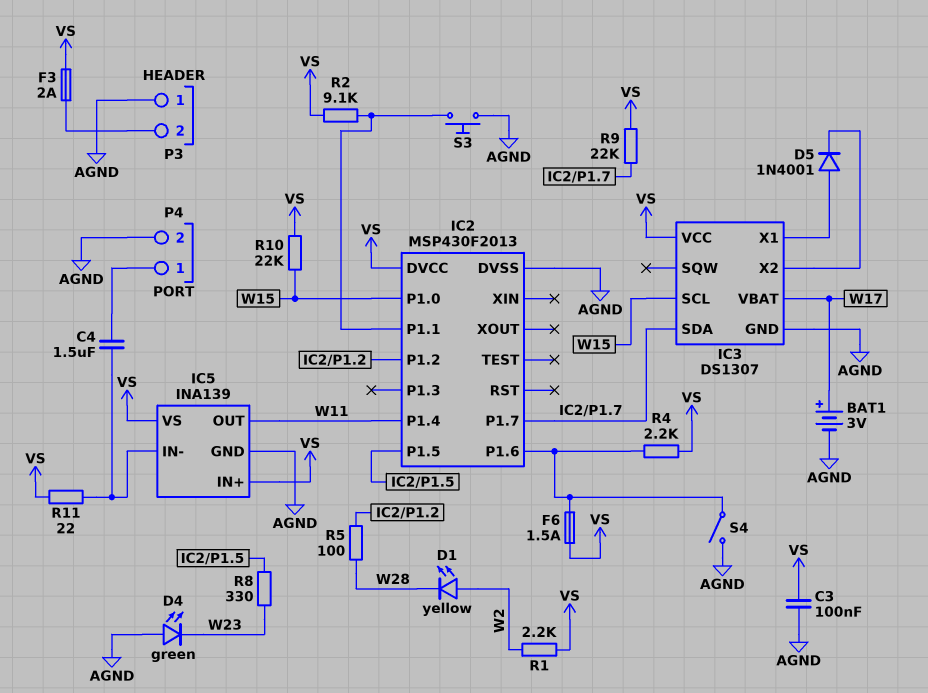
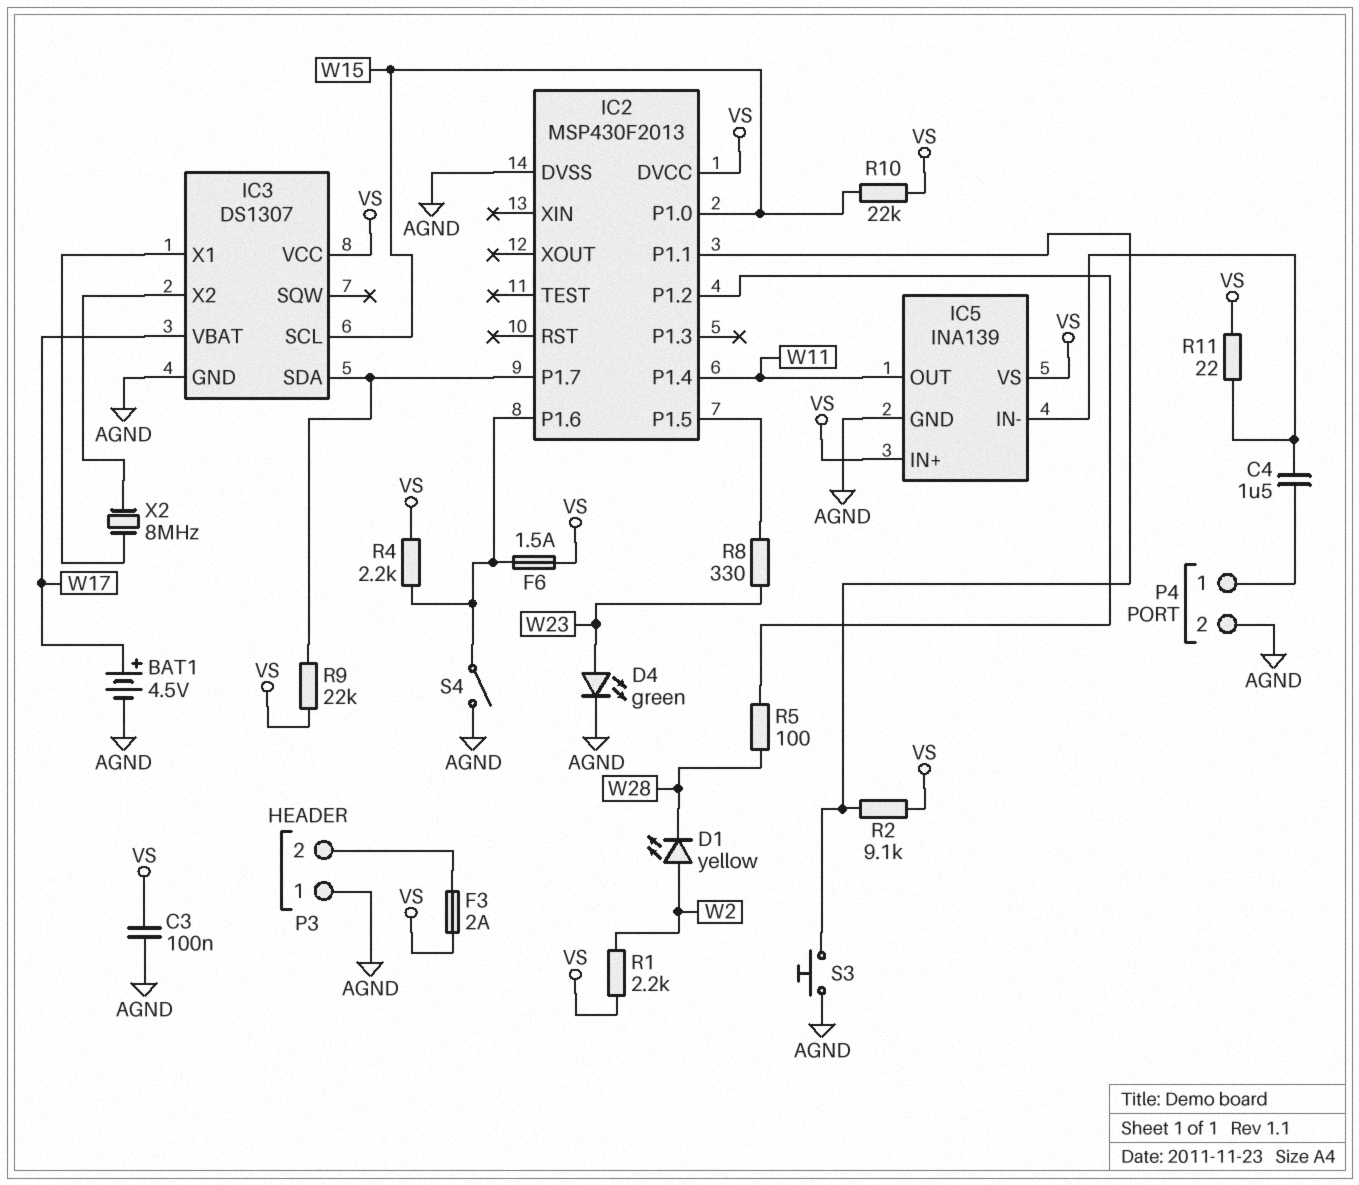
BAT1: 3V (plus W17, minus AGND) -> 4.5V (plus W17, minus AGND)
D4: LED green (A AGND, K W23) -> LED green (A W23, K AGND)
D5: diode 1N4001 (A IC3/X1, K IC3/X2) -> none
X2: none -> 8MHz (IC3/X1, IC3/X2)

